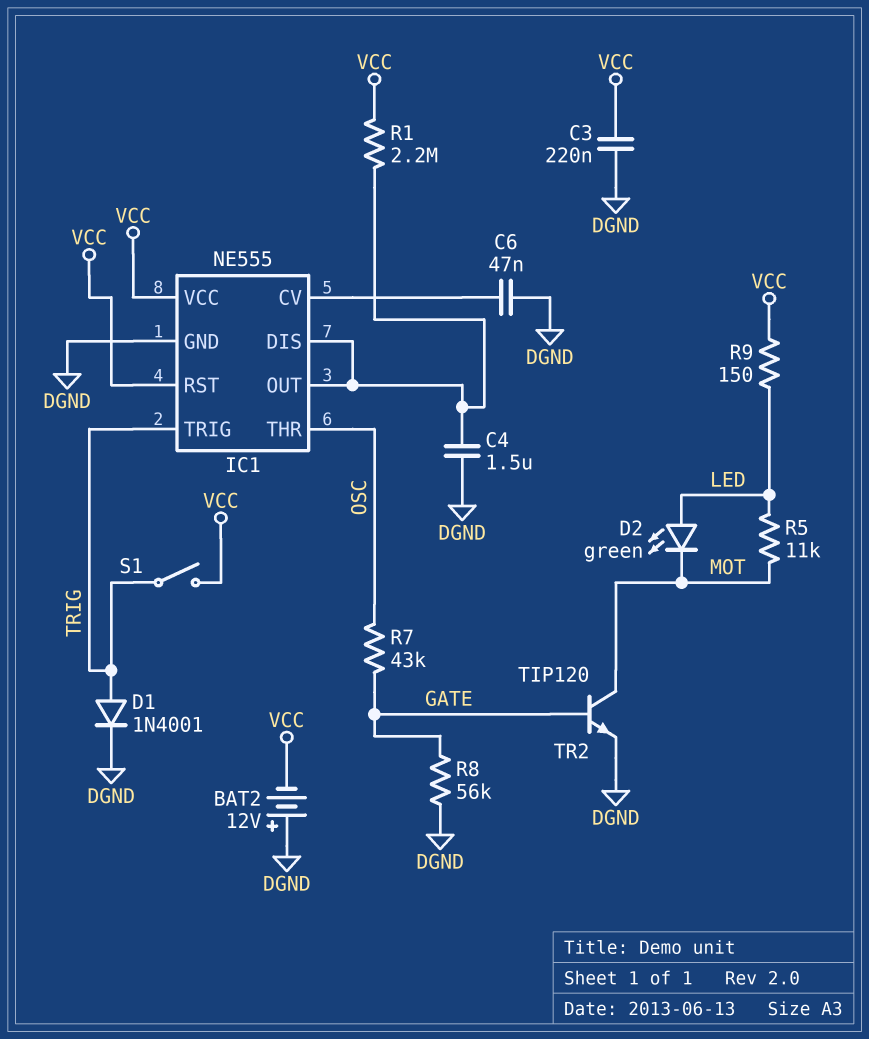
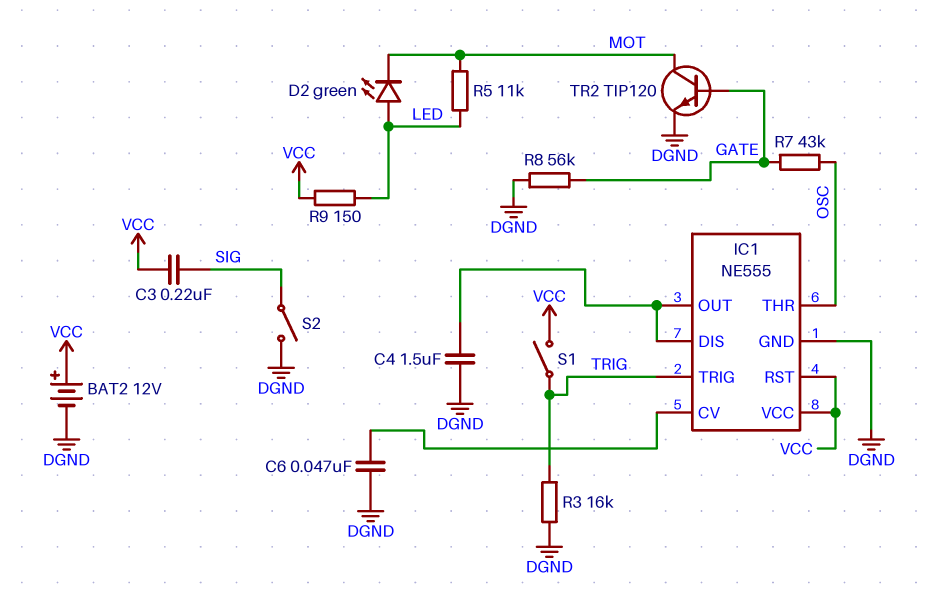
BAT2: 12V (plus DGND, minus VCC) -> 12V (plus VCC, minus DGND)
C3: 220nF (DGND, VCC) -> 220nF (SIG, VCC)
D1: diode 1N4001 (A TRIG, K DGND) -> none
R1: 2.2M (IC1/DIS, VCC) -> none
R3: none -> 16k (DGND, TRIG)
S2: none -> switch (DGND, SIG)

